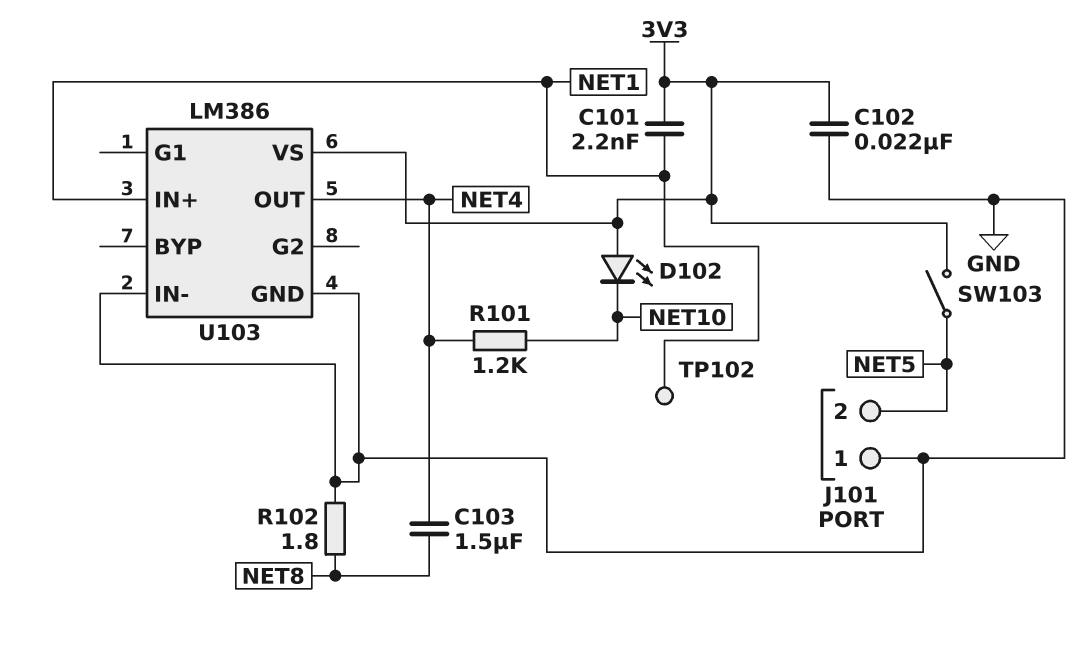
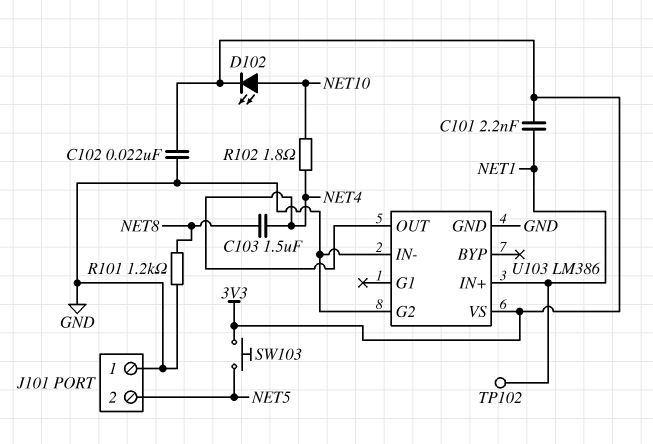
D102: LED (A 3V3, K NET10) -> LED (A NET10, K 3V3)
R101: 1.2k (NET4, NET10) -> 1.2k (GND, NET8)
R102: 1.8 (GND, NET8) -> 1.8 (NET4, NET10)
SW103: switch (3V3, NET5) -> button (3V3, NET5)
U103 pin G2: none -> GND

